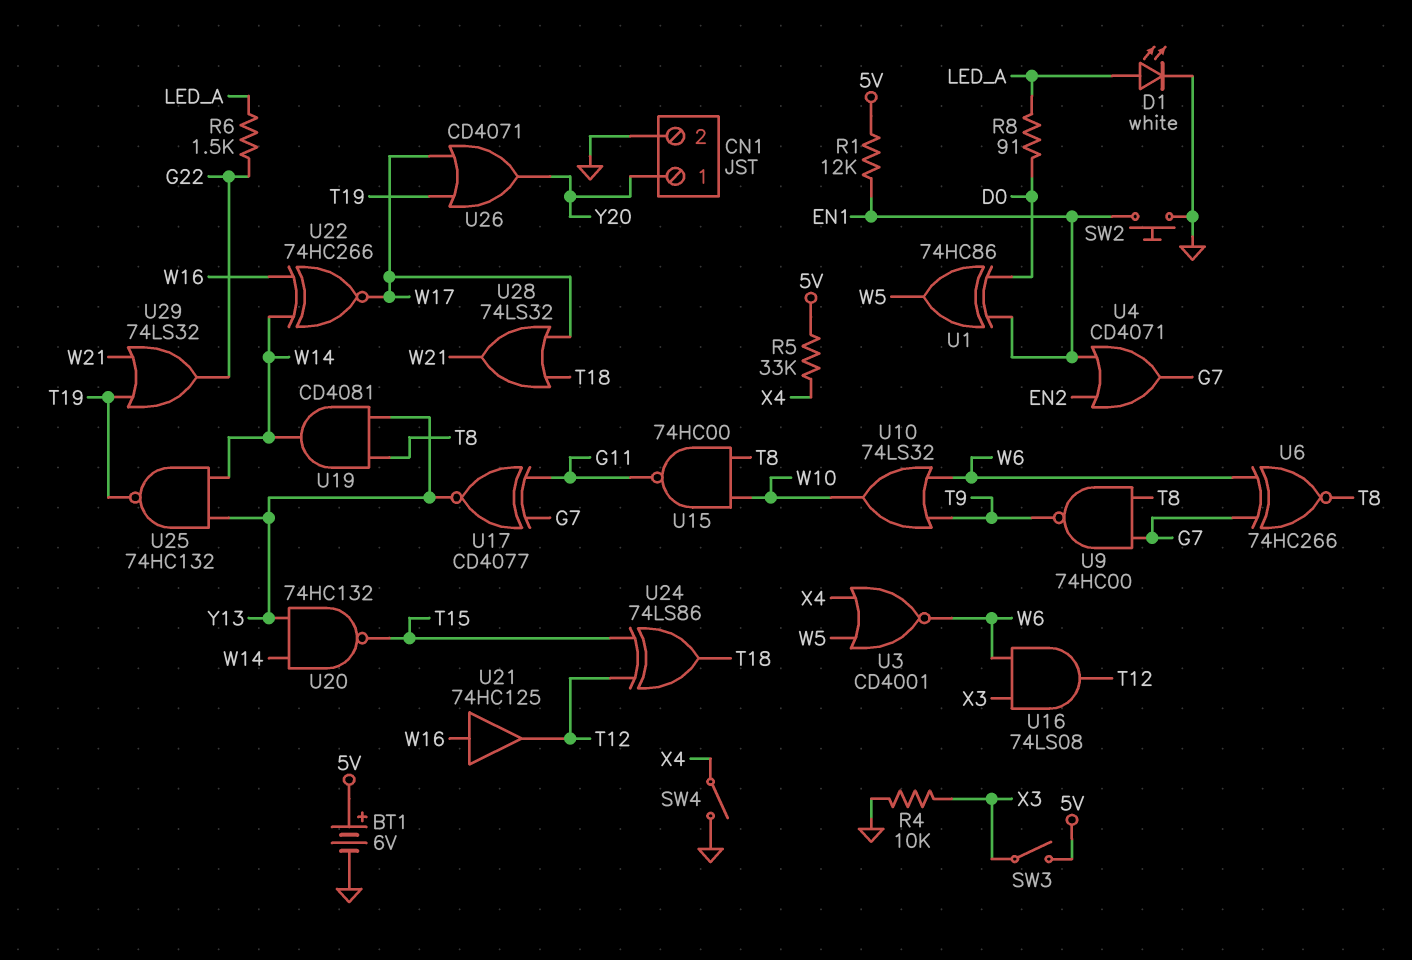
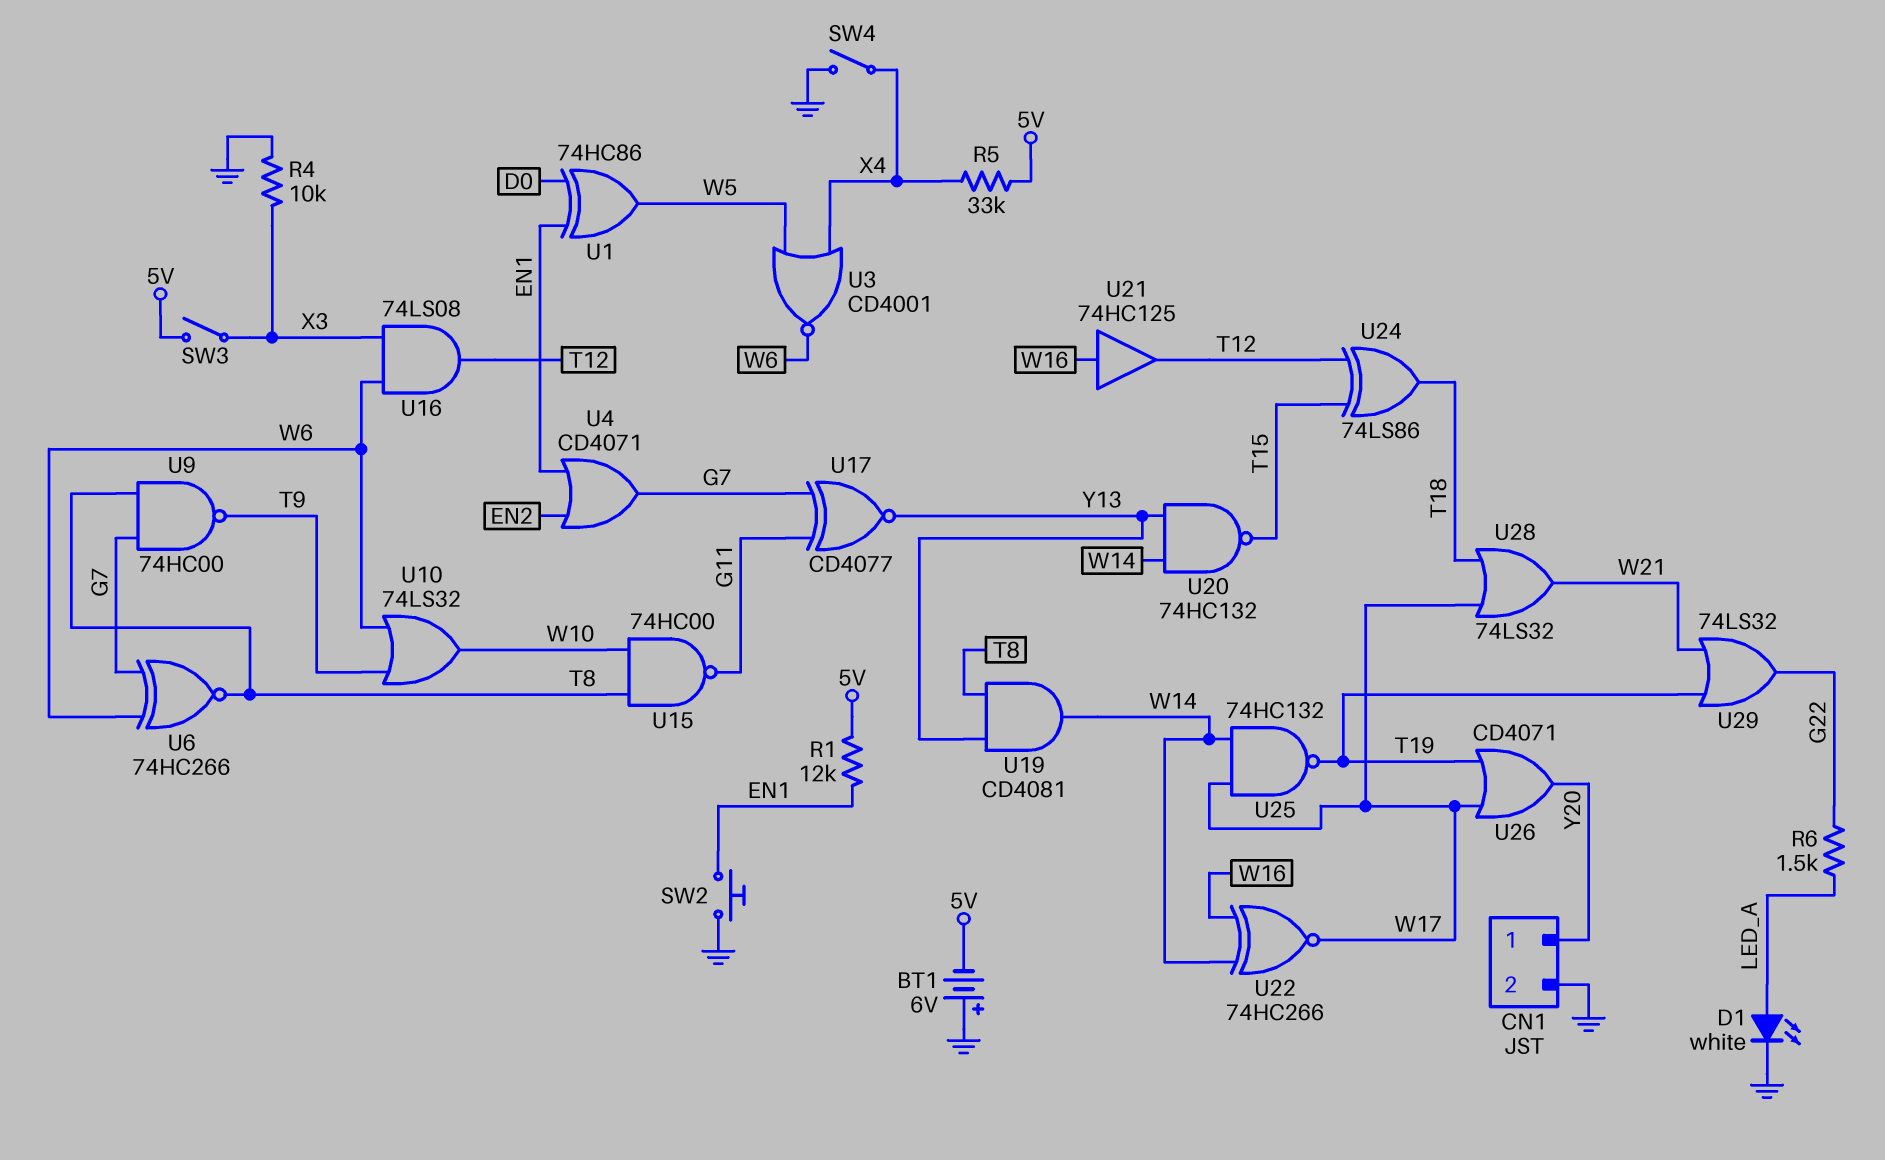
BT1: 6V (plus 5V, minus GND) -> 6V (plus GND, minus 5V)
R8: 91 (D0, LED_A) -> none
U25: NAND 74HC132 (in W14, in Y13, out T19) -> NAND 74HC132 (in W14, in W17, out T19)

